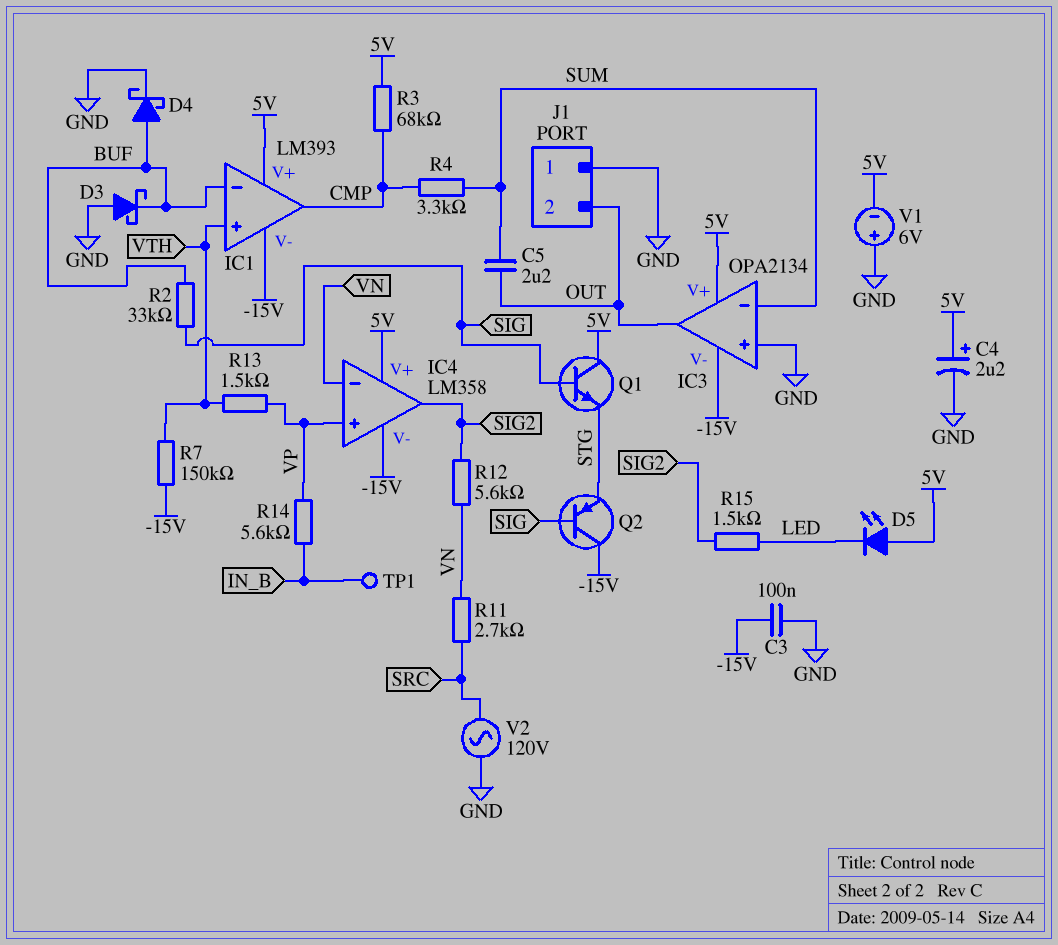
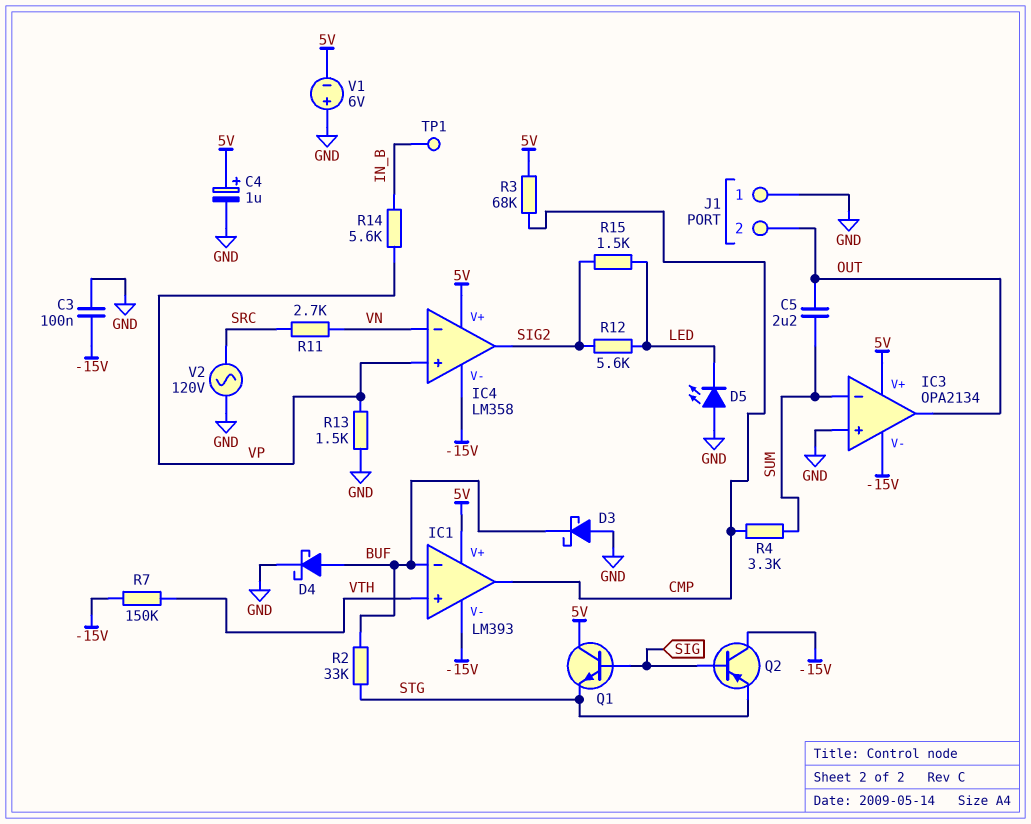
C4: 2.2uF (plus 5V, minus GND) -> 1uF (plus 5V, minus GND)
D5: LED (A 5V, K LED) -> LED (A GND, K LED)
R2: 33k (BUF, SIG) -> 33k (BUF, STG)
R12: 5.6k (SIG2, VN) -> 5.6k (LED, SIG2)
R13: 1.5k (VP, VTH) -> 1.5k (GND, VP)

